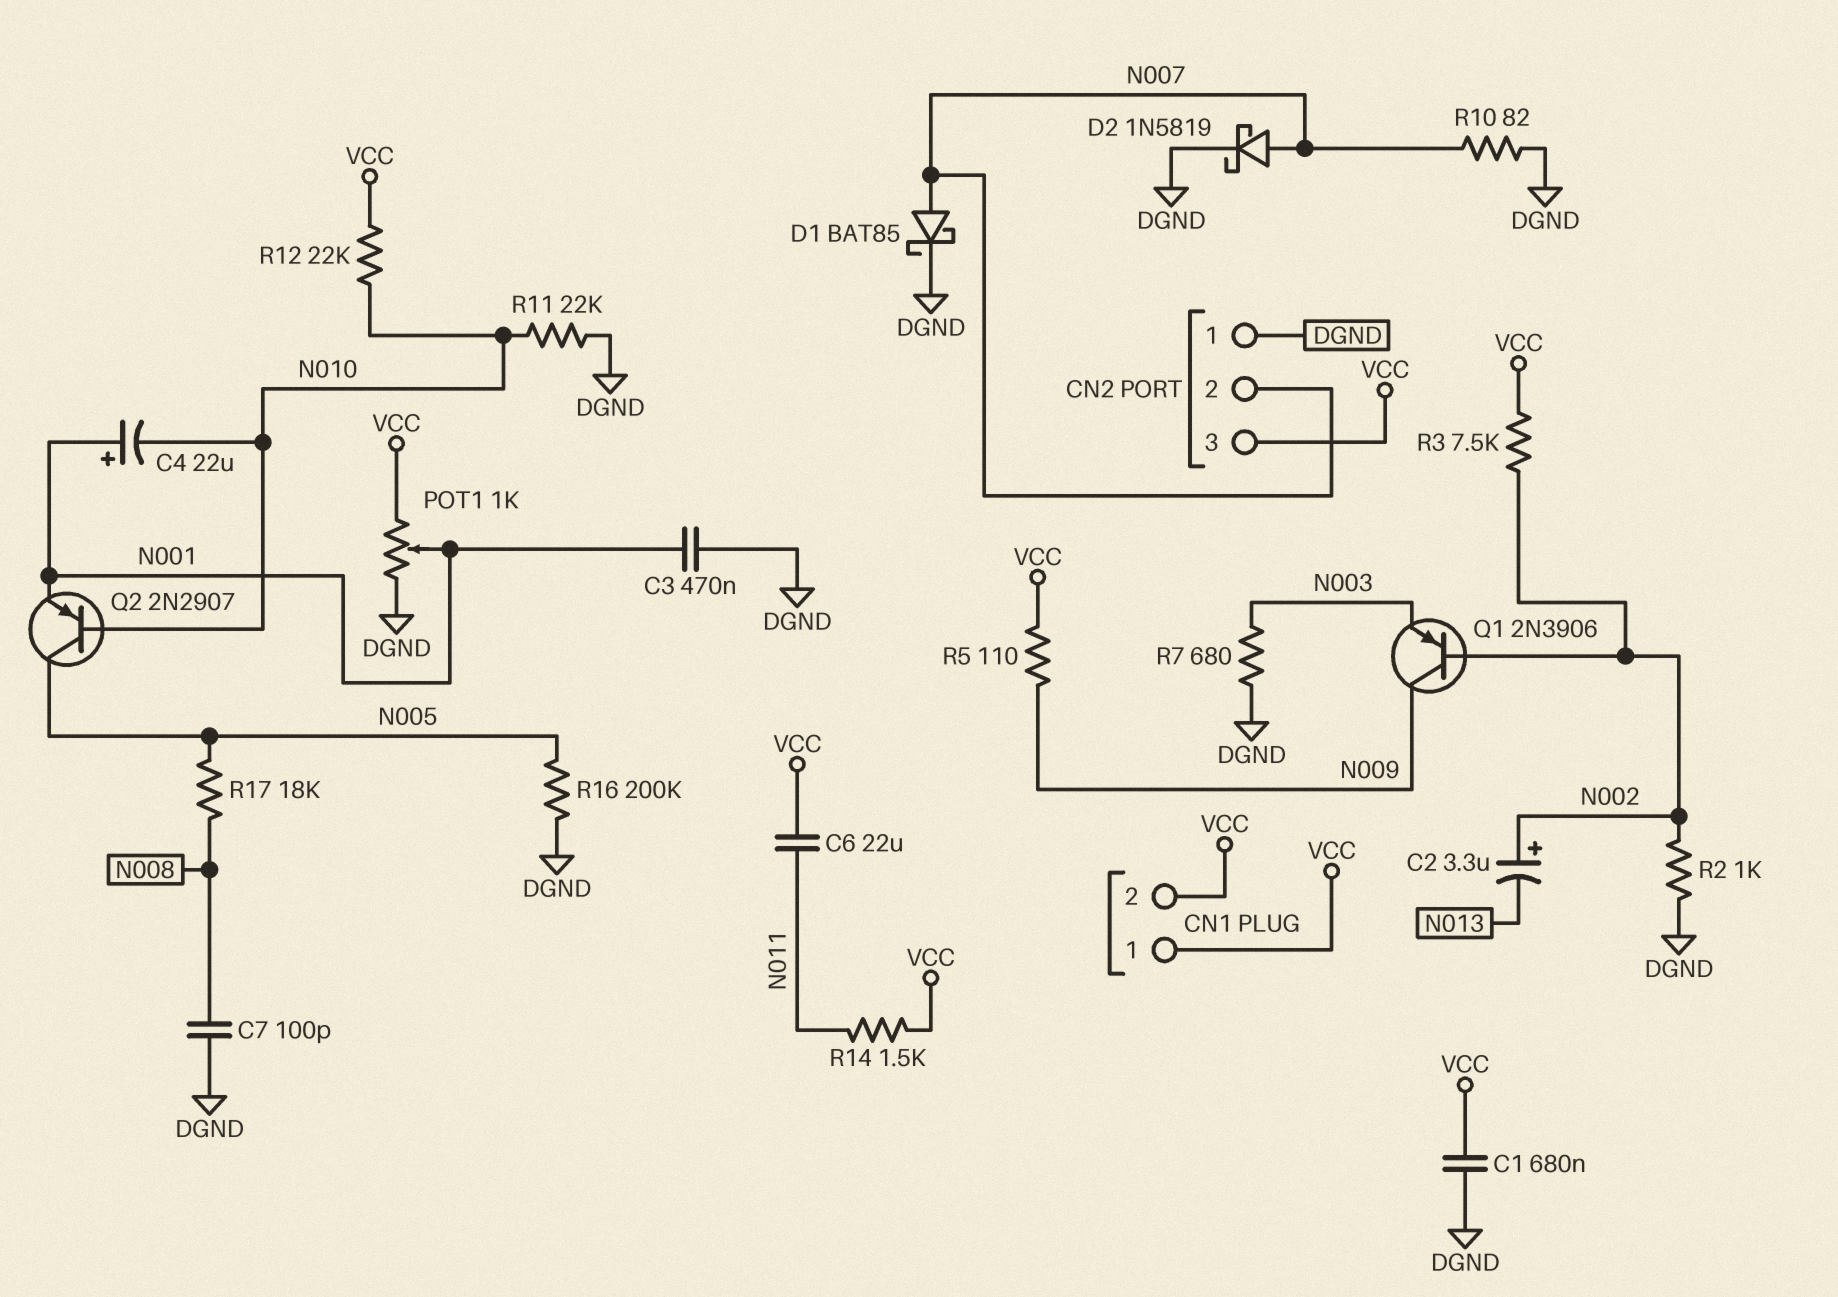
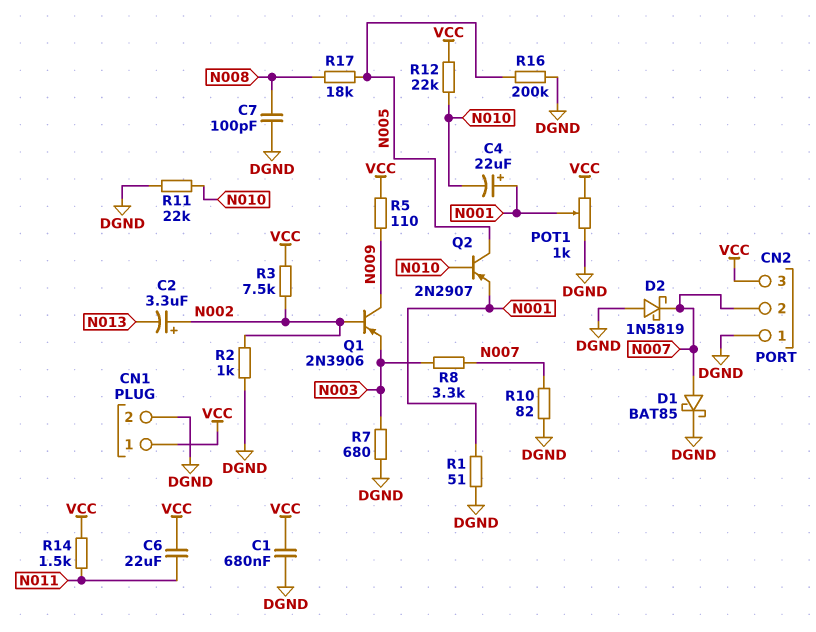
C3: 470nF (DGND, N001) -> none
CN1 pin 2: VCC -> DGND
D2: schottky 1N5819 (A N007, K DGND) -> schottky 1N5819 (A DGND, K N007)
R1: none -> 51 (DGND, N001)
R8: none -> 3.3k (N003, N007)

